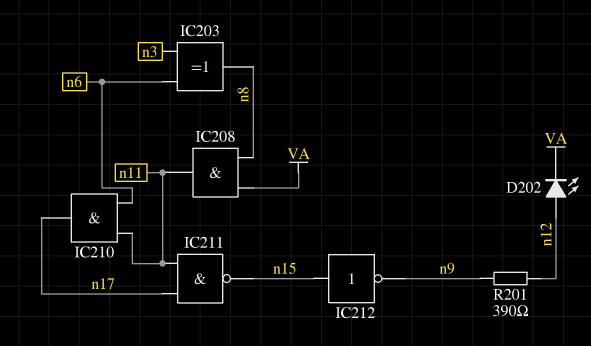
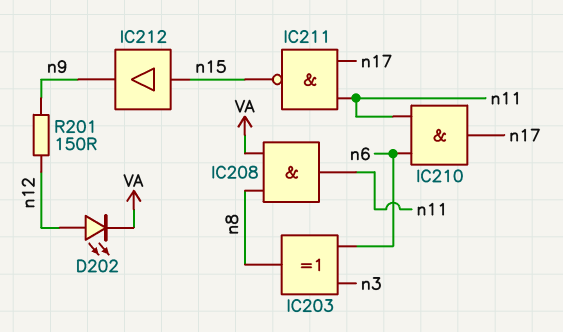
IC212: NOT (in n15, out n9) -> buffer (in n15, out n9)
R201: 390 (n9, n12) -> 150 (n9, n12)

